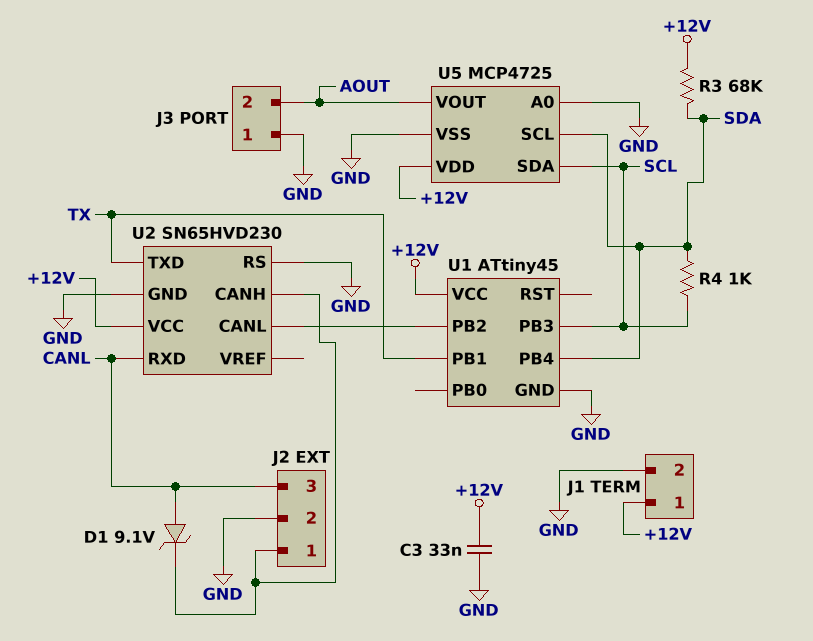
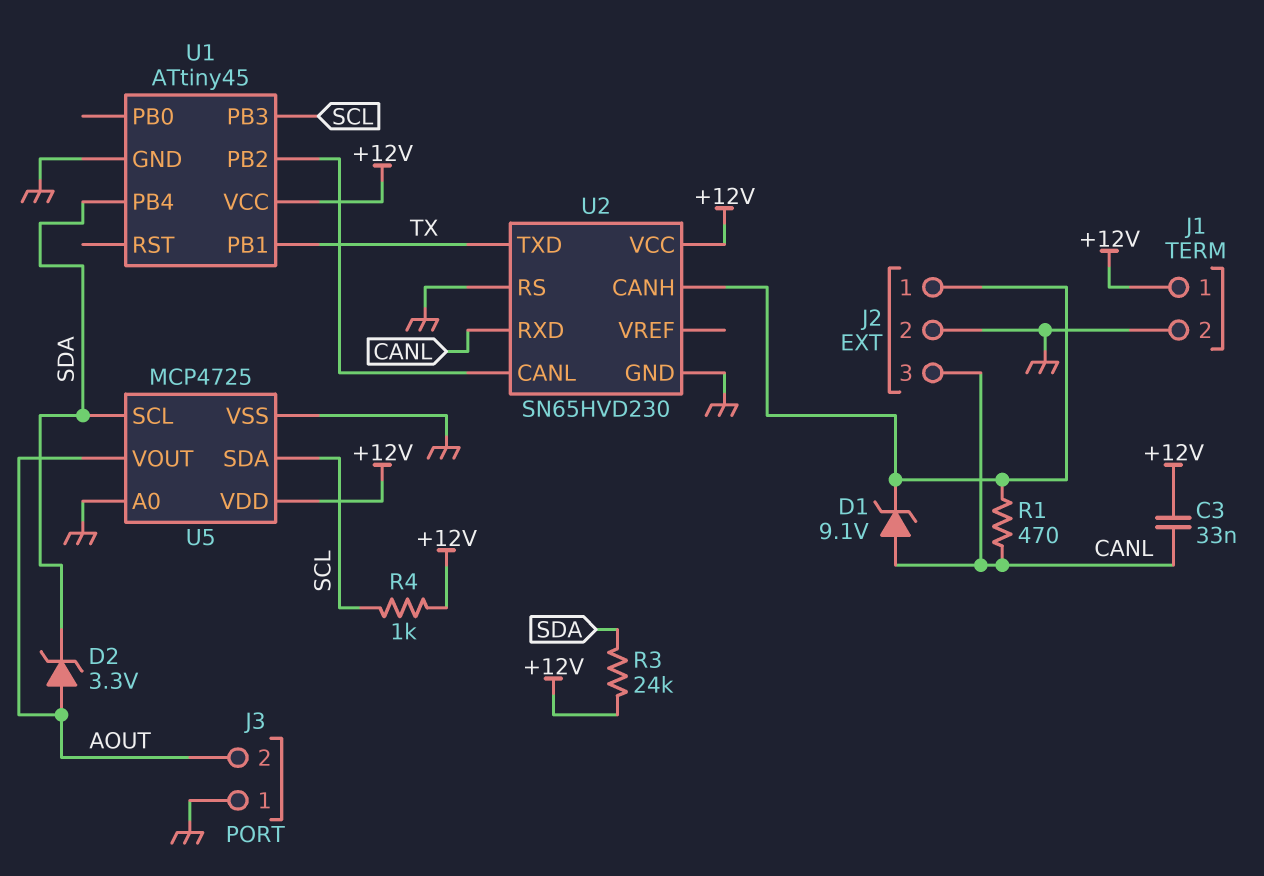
C3: 33nF (+12V, GND) -> 33nF (+12V, CANL)
D2: none -> zener 3.3V (A AOUT, K SDA)
R1: none -> 470 (CANL, J2/1)
R3: 68k (+12V, SDA) -> 24k (+12V, SDA)
R4: 1k (SCL, SDA) -> 1k (+12V, SCL)

